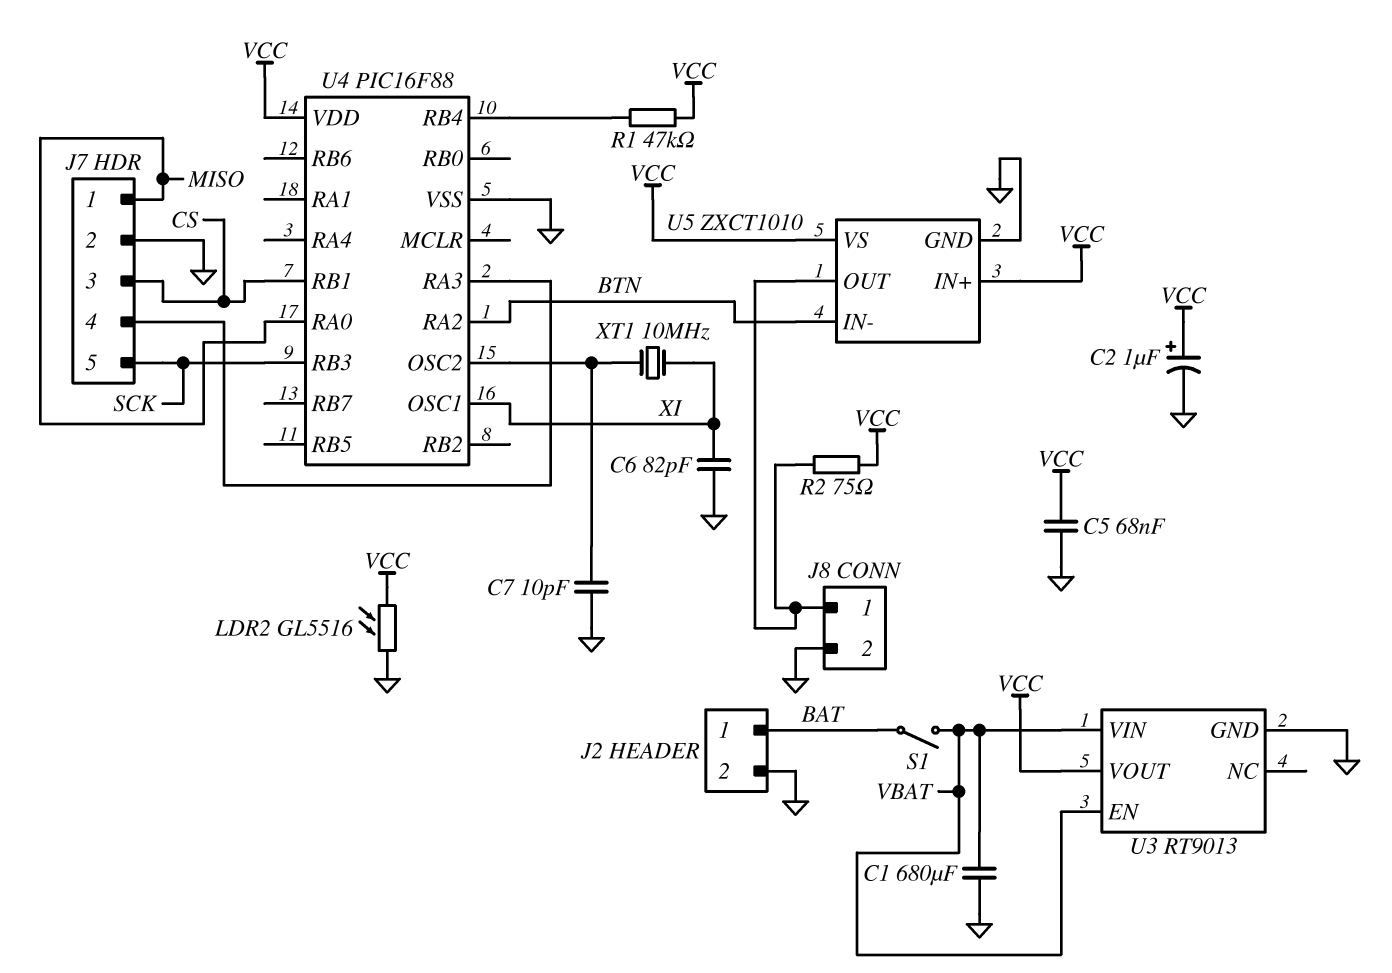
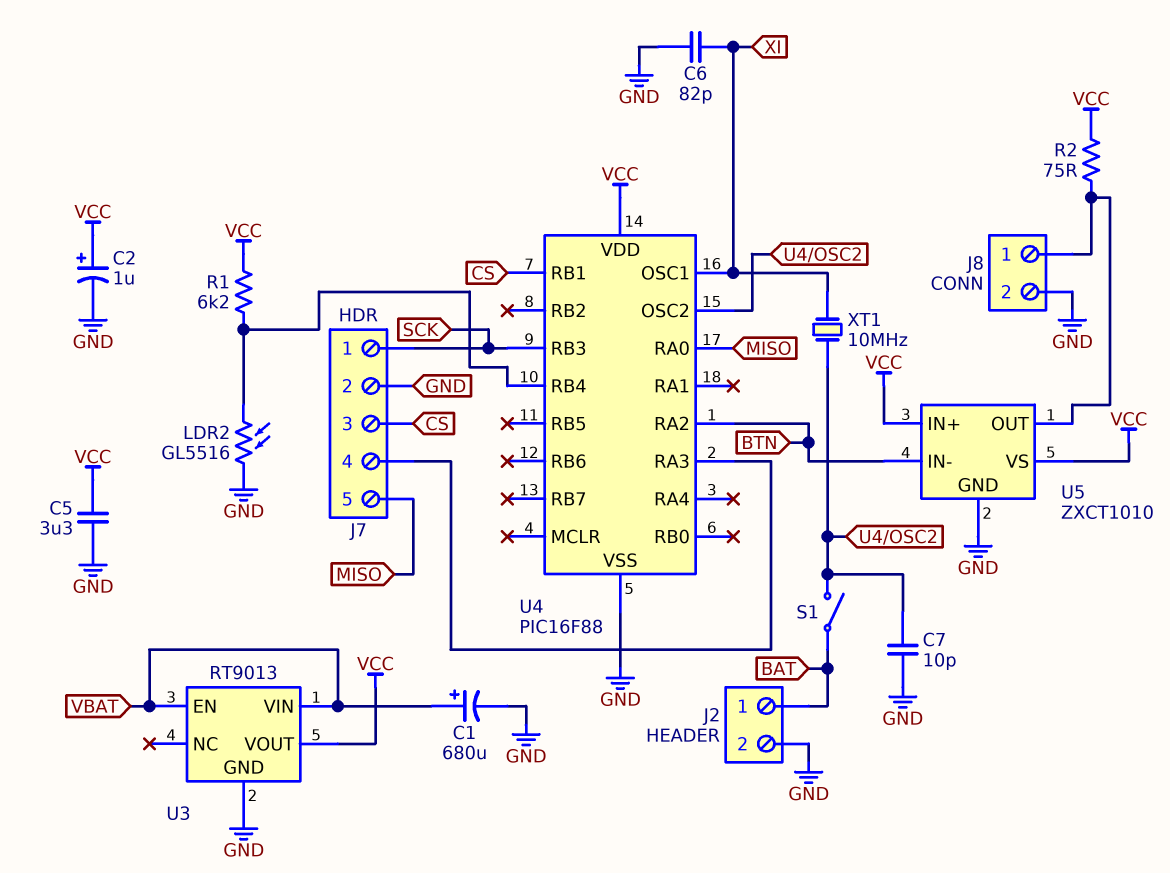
C1: 680uF (GND, VBAT) -> 680uF (plus VBAT, minus GND)
C5: 68nF (GND, VCC) -> 3.3uF (GND, VCC)
J7 pin 1: MISO -> SCK
J7 pin 5: SCK -> MISO
LDR2: GL5516 (GND, VCC) -> GL5516 (GND, U4/RB4)
R1: 47k (U4/RB4, VCC) -> 6.2k (U4/RB4, VCC)
S1: switch (BAT, VBAT) -> switch (BAT, U4/OSC2)

